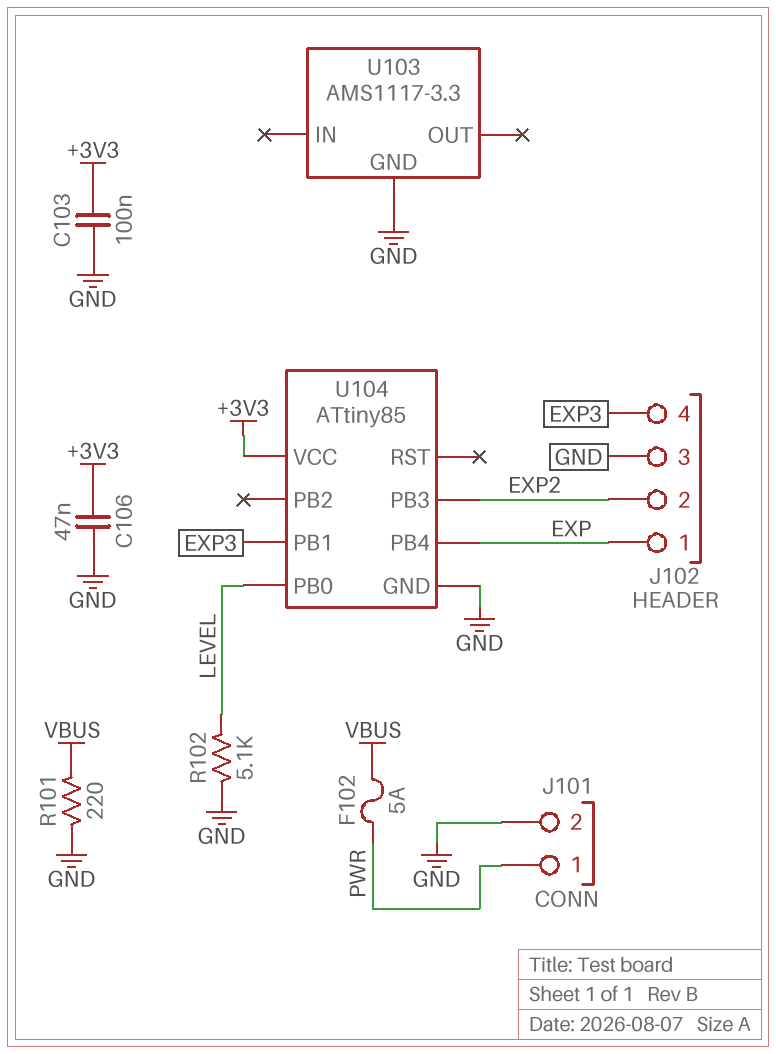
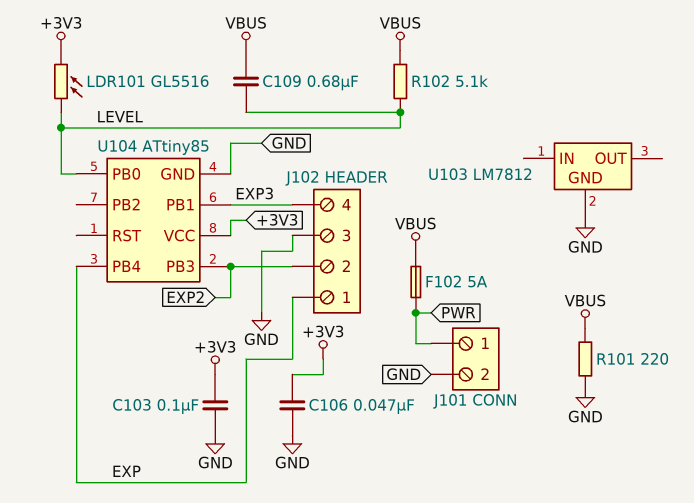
C109: none -> 680nF (LEVEL, VBUS)
LDR101: none -> GL5516 (+3V3, LEVEL)
R102: 5.1k (GND, LEVEL) -> 5.1k (LEVEL, VBUS)
U103: AMS1117-3.3 -> LM7812

